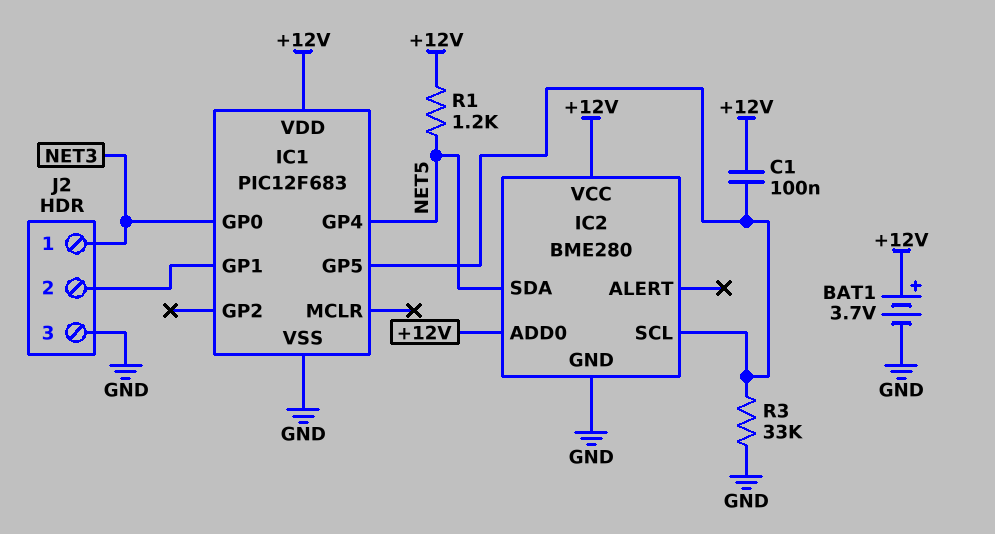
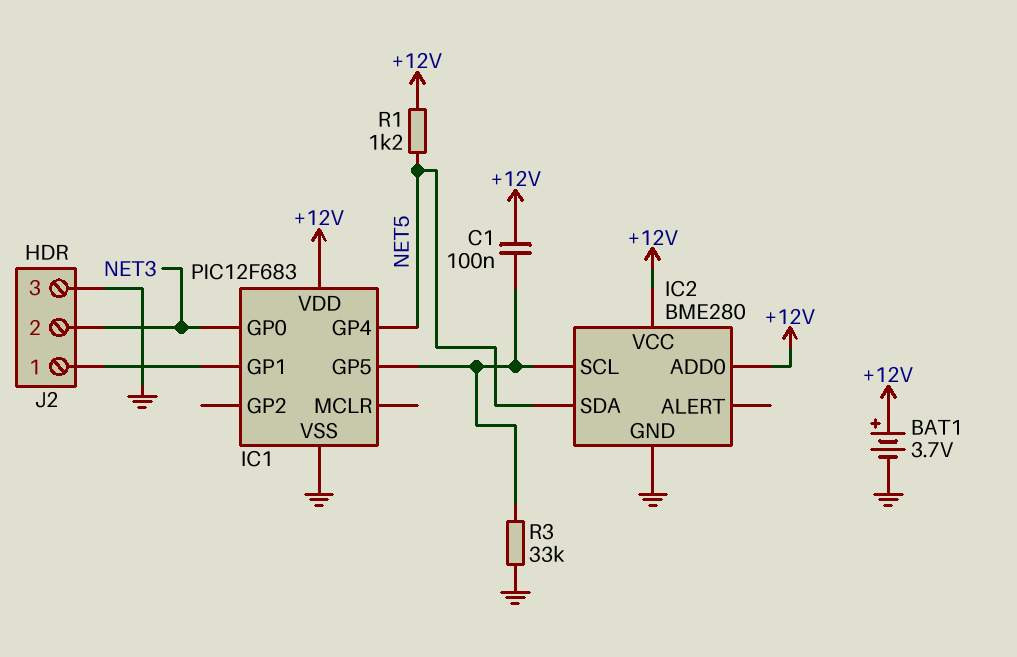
J2 pin 1: NET3 -> IC1/GP1
J2 pin 2: IC1/GP1 -> NET3

